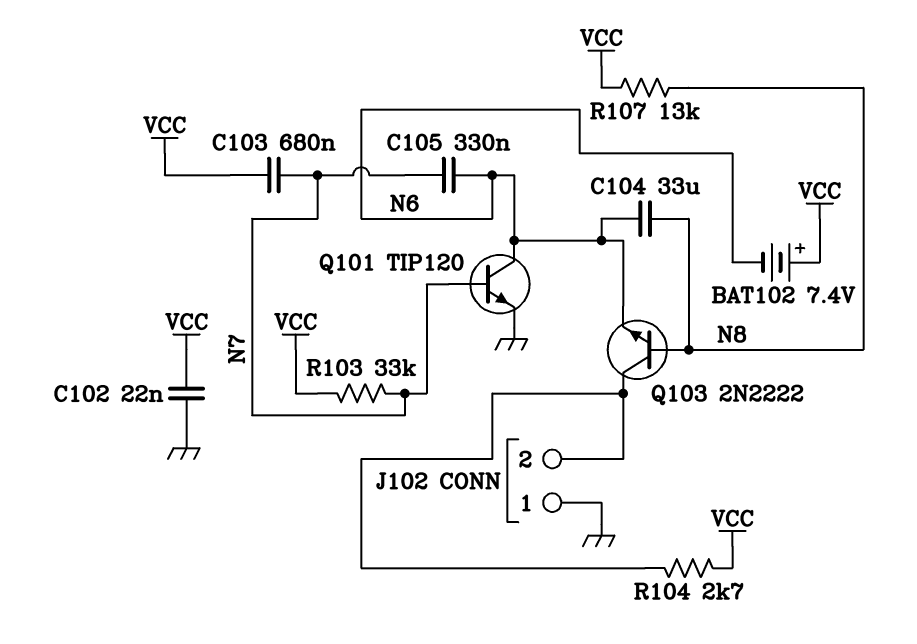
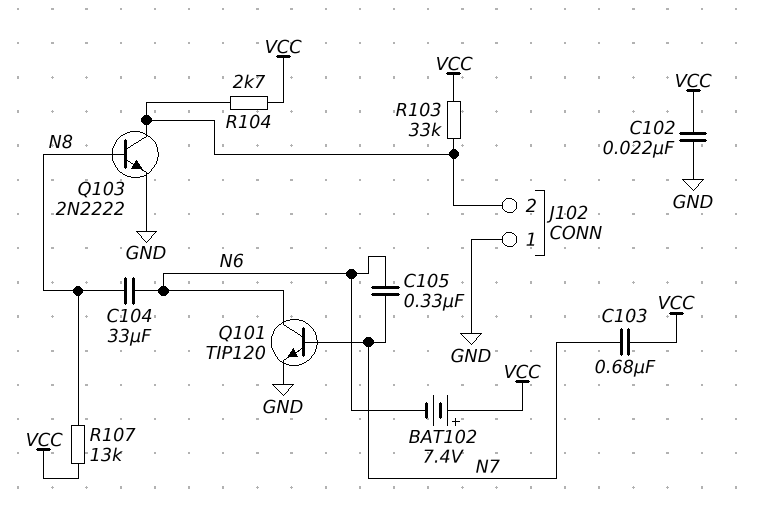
Q103: NPN 2N2222 (B N8, C J102/2, E N6) -> NPN 2N2222 (B N8, C J102/2, E GND)
R103: 33k (N7, VCC) -> 33k (J102/2, VCC)

